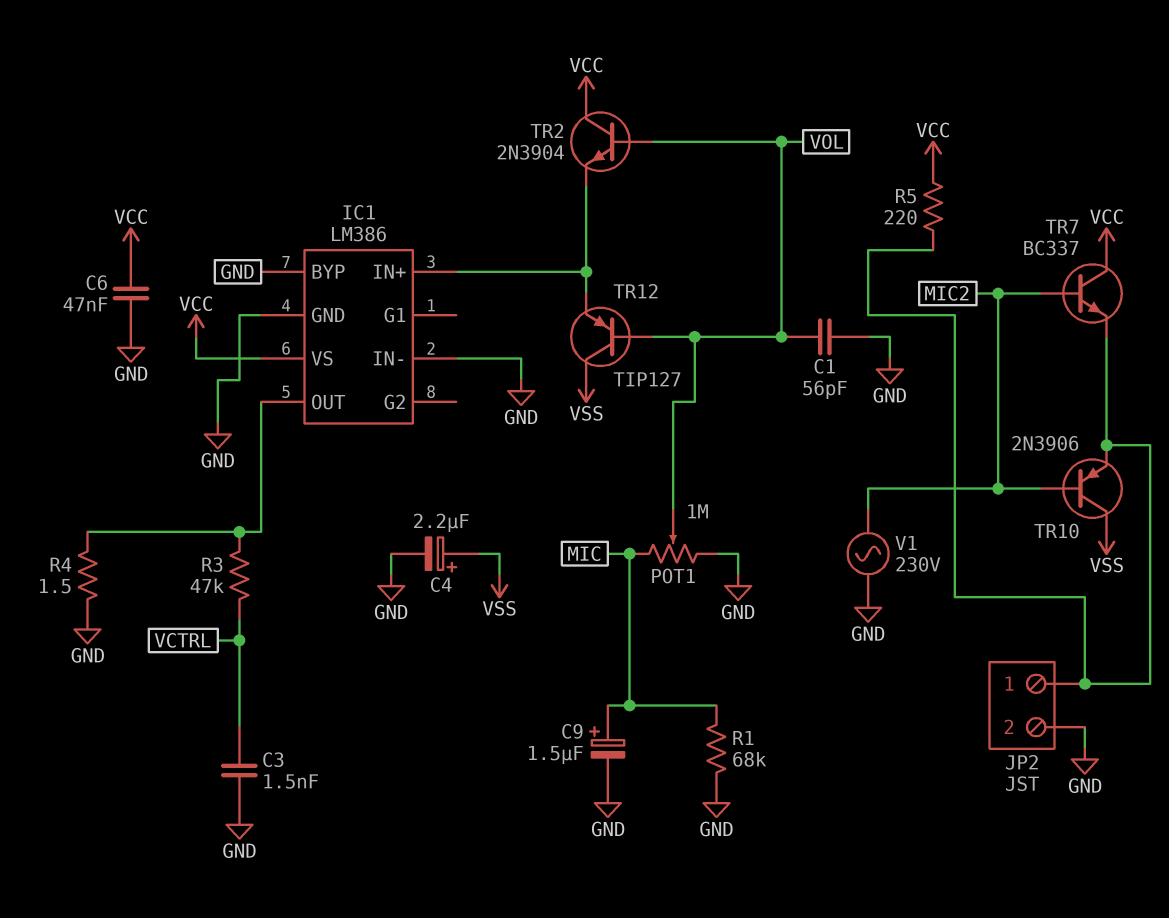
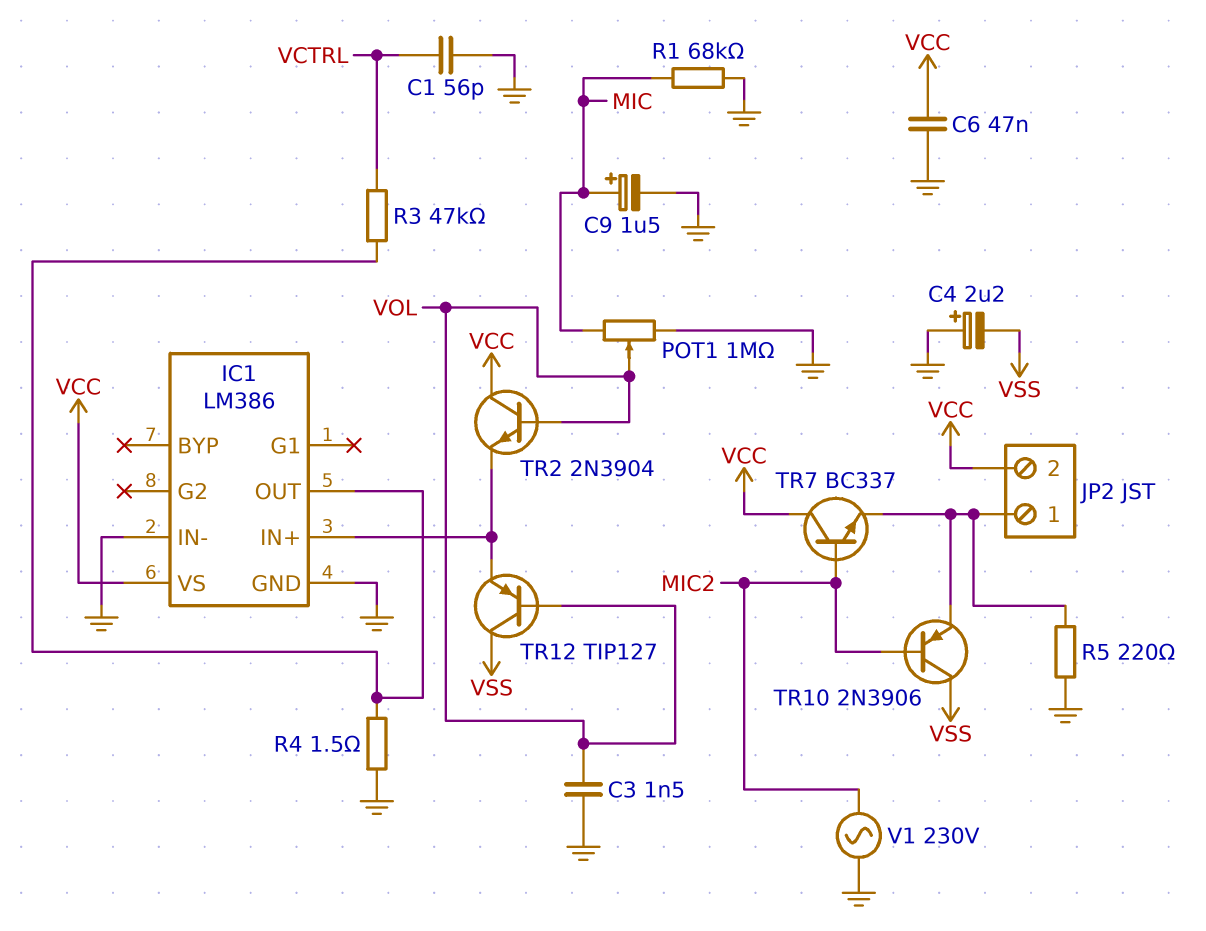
C1: 56pF (GND, VOL) -> 56pF (GND, VCTRL)
C3: 1.5nF (GND, VCTRL) -> 1.5nF (GND, VOL)
C4: 2.2uF (plus VSS, minus GND) -> 2.2uF (plus GND, minus VSS)
IC1 pin BYP: GND -> none
JP2 pin 2: GND -> VCC
R5: 220 (JP2/1, VCC) -> 220 (GND, JP2/1)

